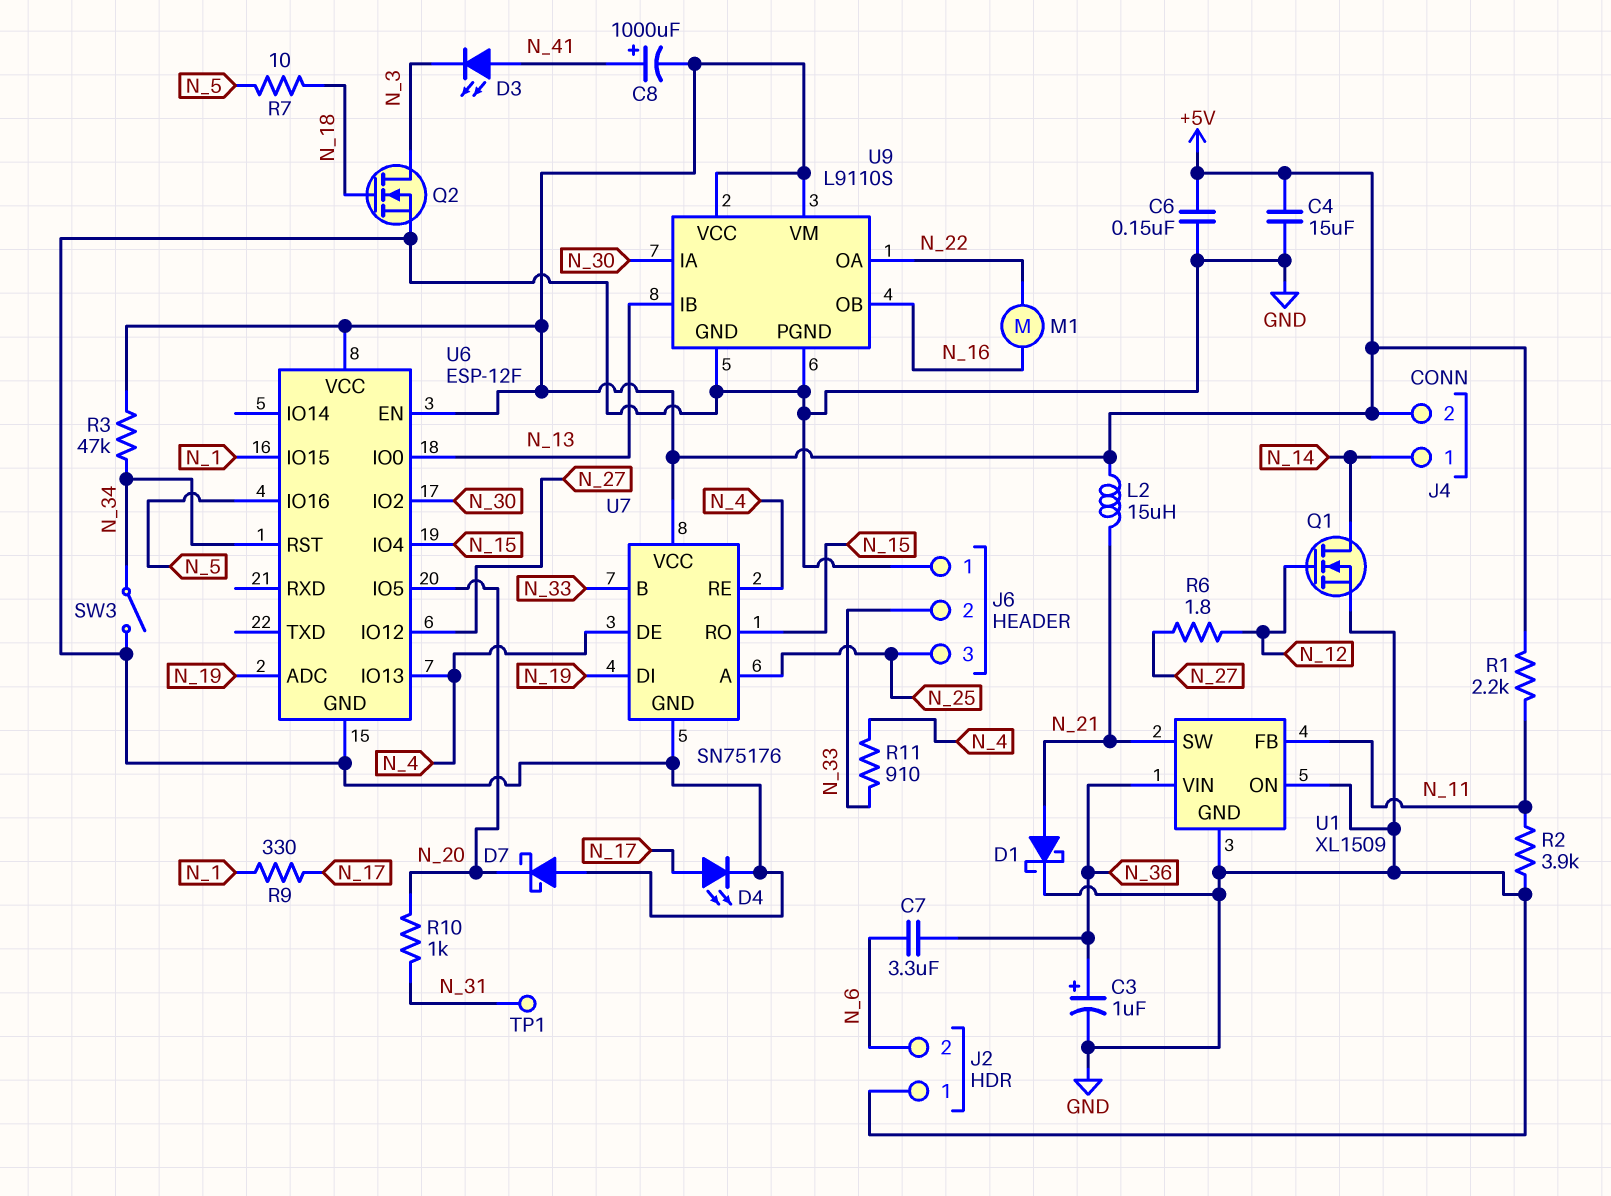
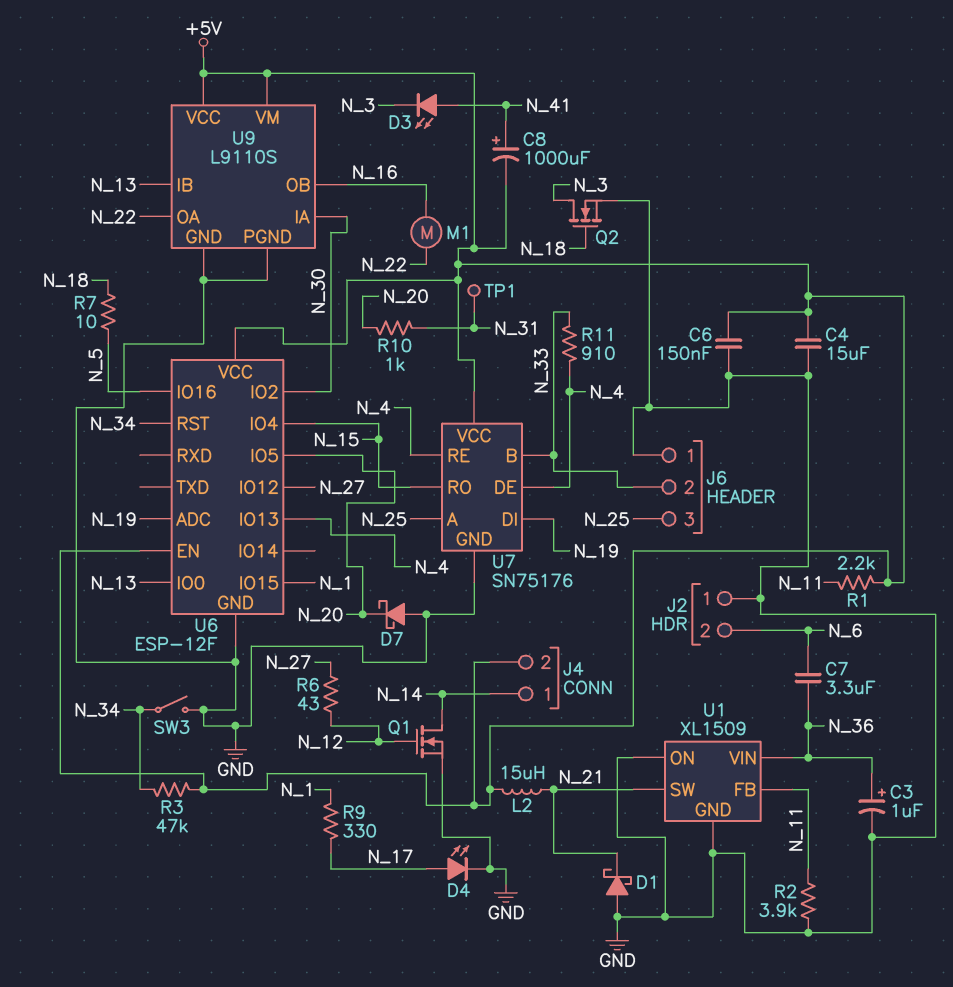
D1: schottky (A N_21, K GND) -> schottky (A GND, K N_21)
R6: 1.8 (N_12, N_27) -> 43 (N_12, N_27)

